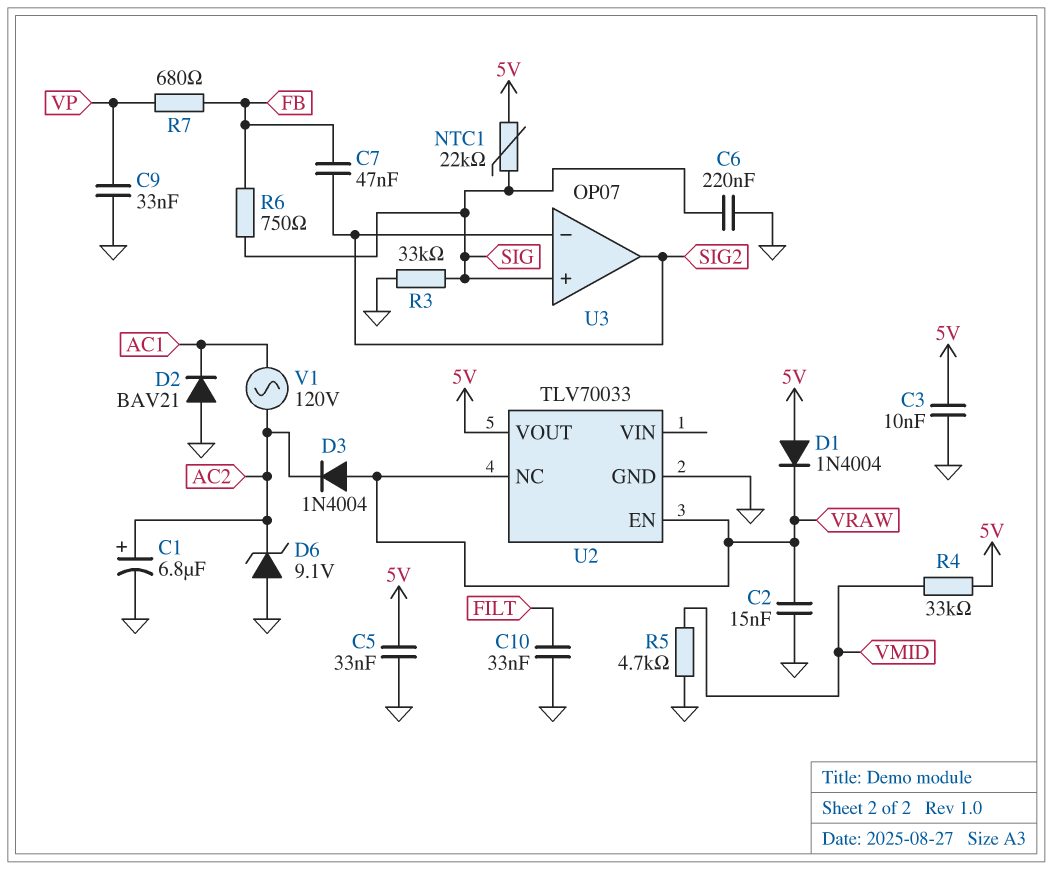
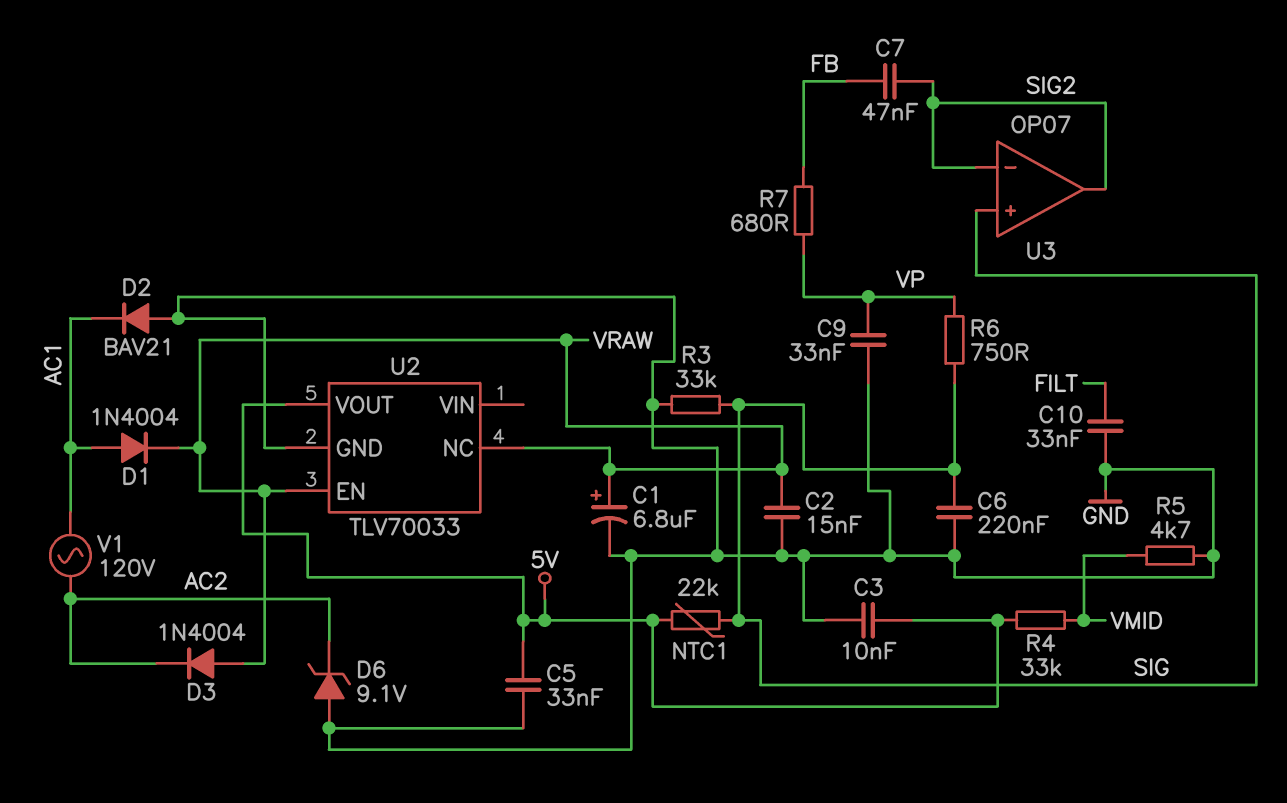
C1: 6.8uF (plus AC2, minus GND) -> 6.8uF (plus VRAW, minus GND)
D1: diode 1N4004 (A 5V, K VRAW) -> diode 1N4004 (A AC1, K VRAW)
R6: 750 (FB, SIG) -> 750 (SIG, VP)

